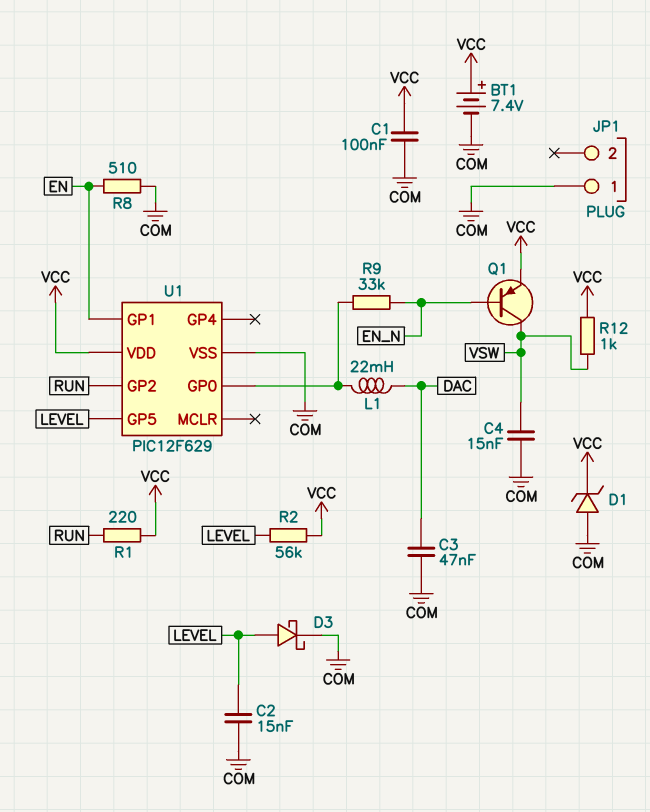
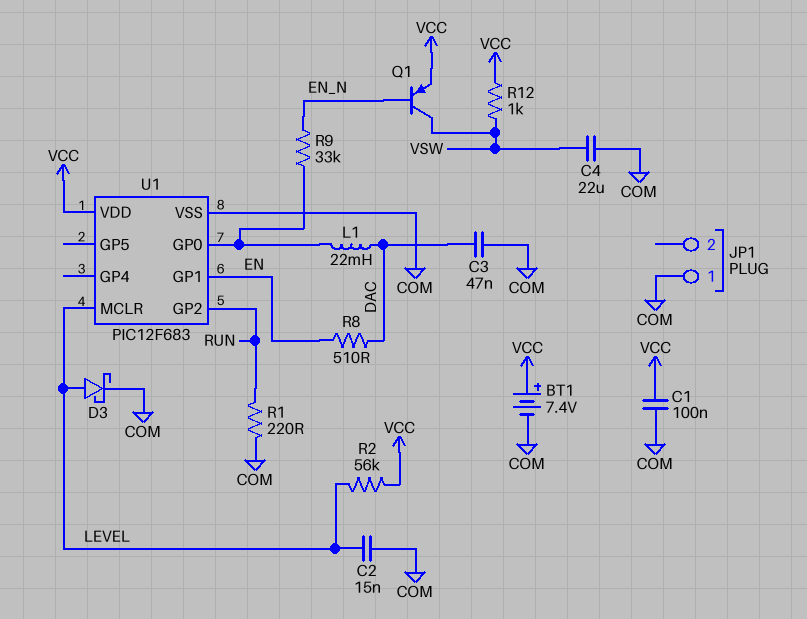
C4: 15nF (COM, VSW) -> 22uF (COM, VSW)
D1: zener (A COM, K VCC) -> none
R1: 220 (RUN, VCC) -> 220 (COM, RUN)
R8: 510 (COM, EN) -> 510 (DAC, EN)
U1: PIC12F629 -> PIC12F683
U1 pin GP5: LEVEL -> none
U1 pin MCLR: none -> LEVEL

